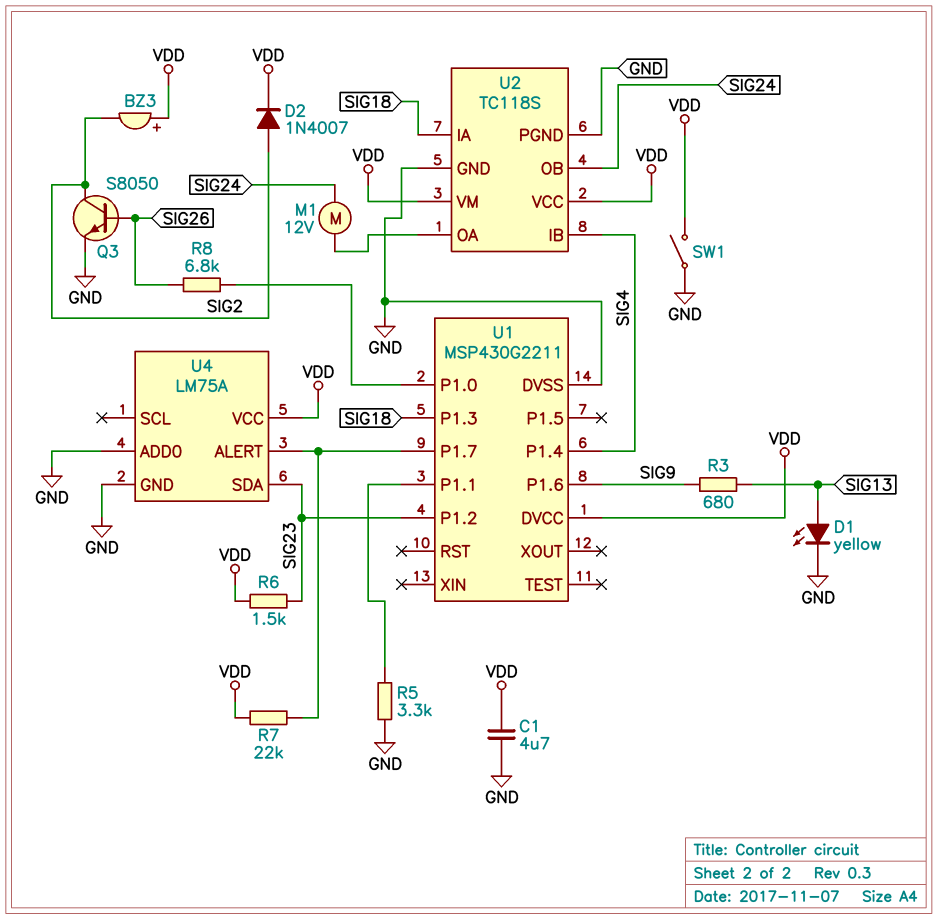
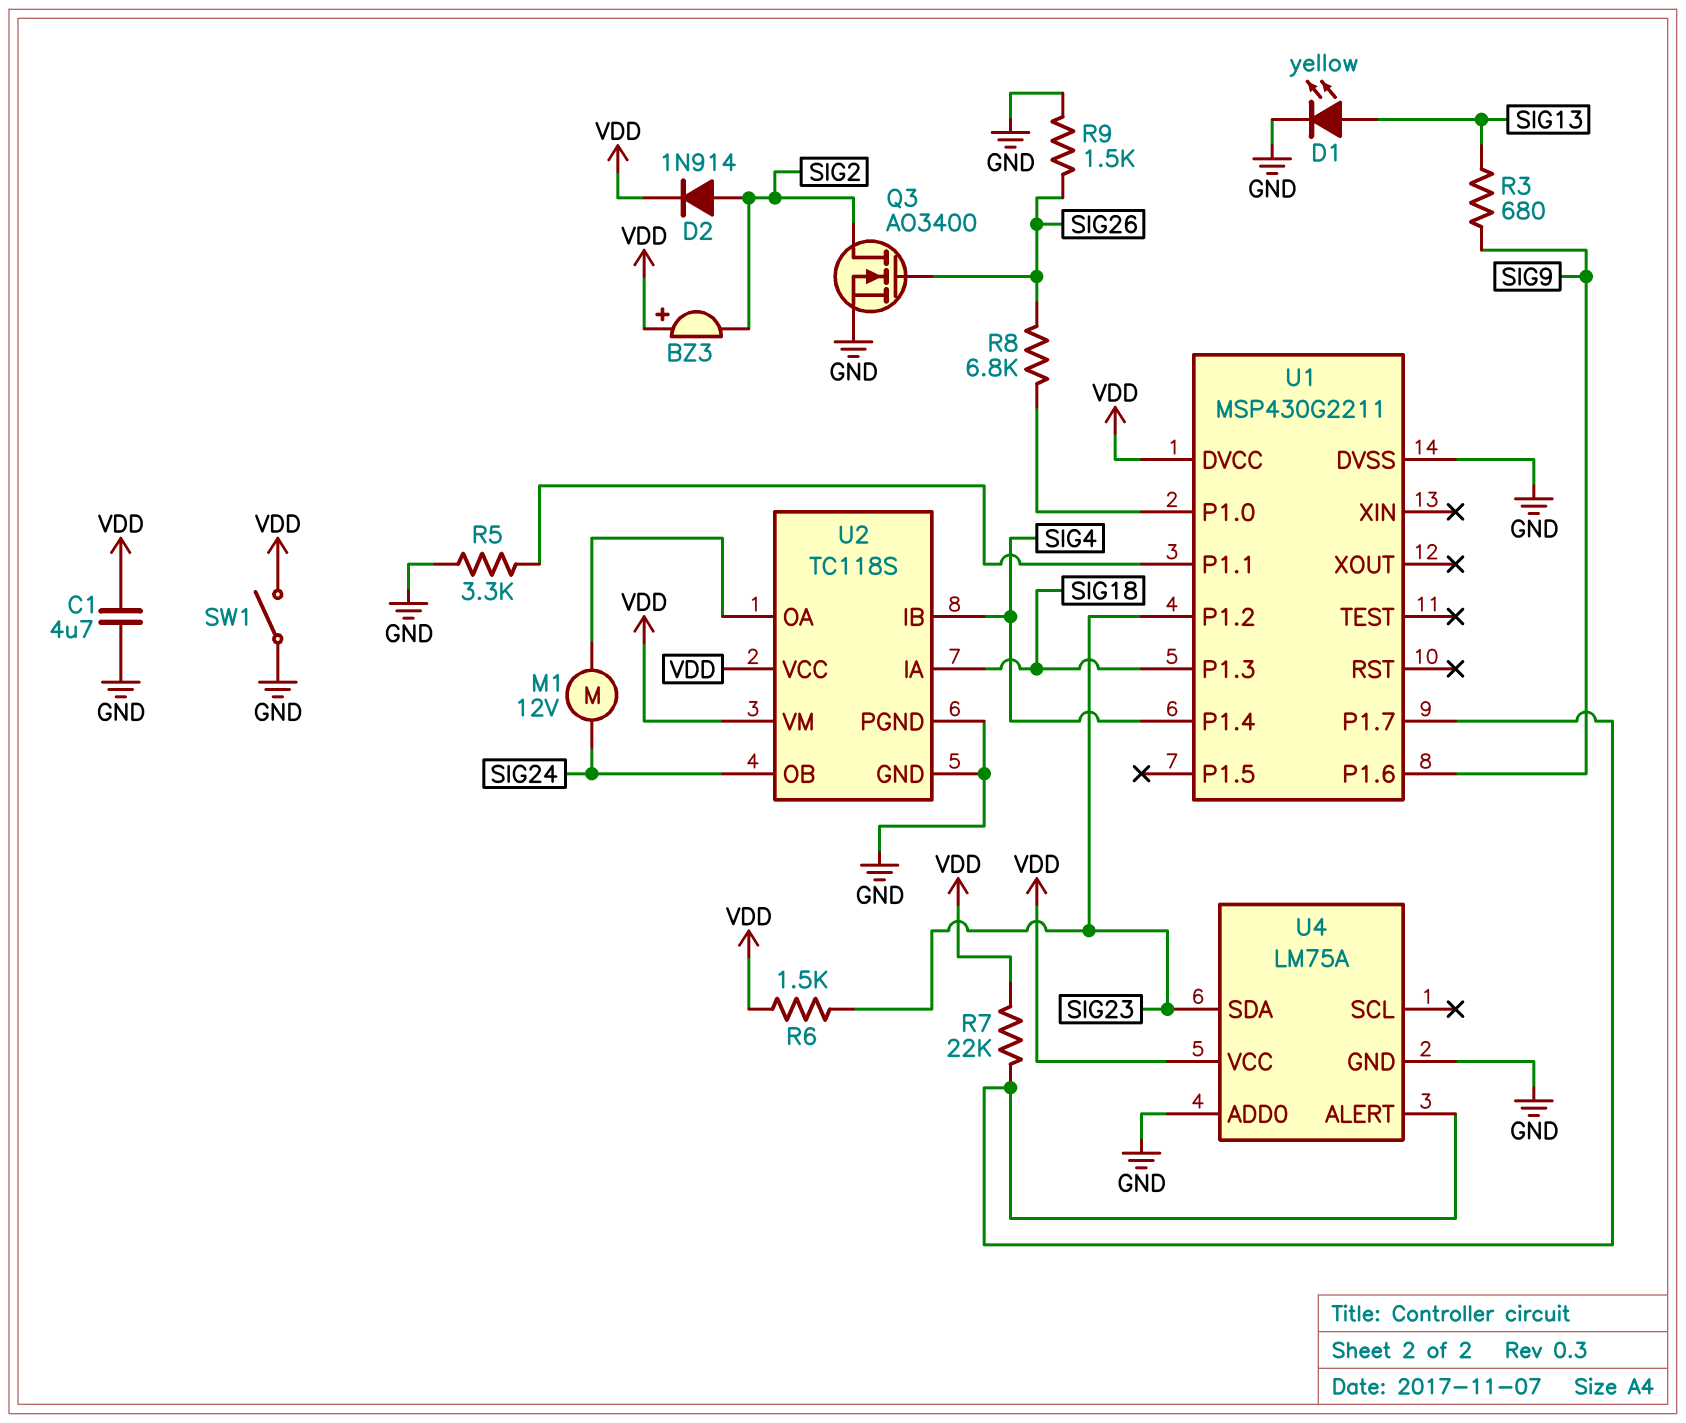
D2: diode 1N4007 (A SIG2, K VDD) -> diode 1N914 (A SIG2, K VDD)
Q3: NPN S8050 (B SIG26, C SIG2, E GND) -> NMOS AO3400 (G SIG26, D SIG2, S GND)
R9: none -> 1.5k (GND, SIG26)

